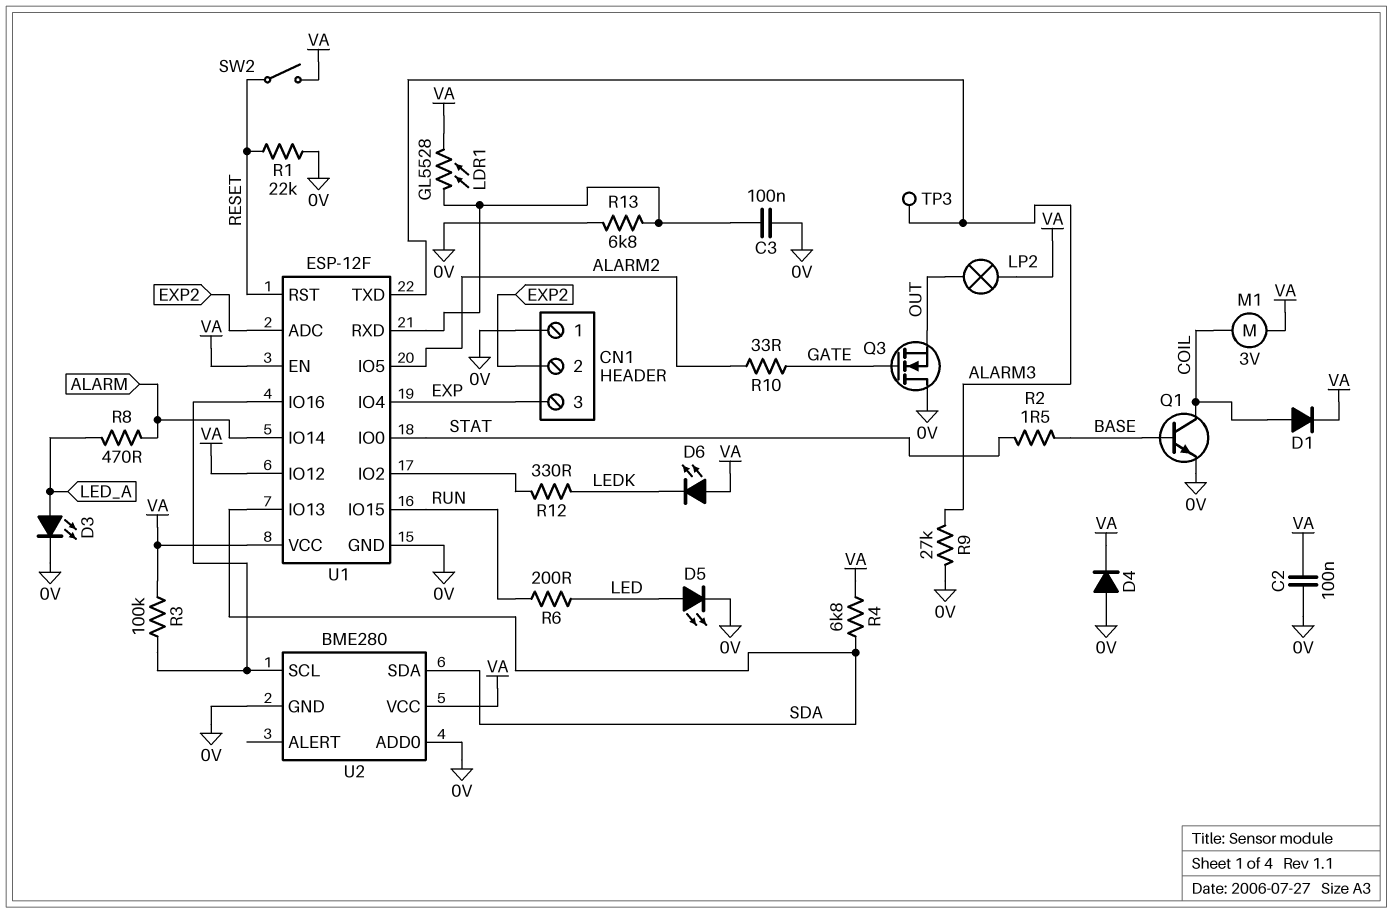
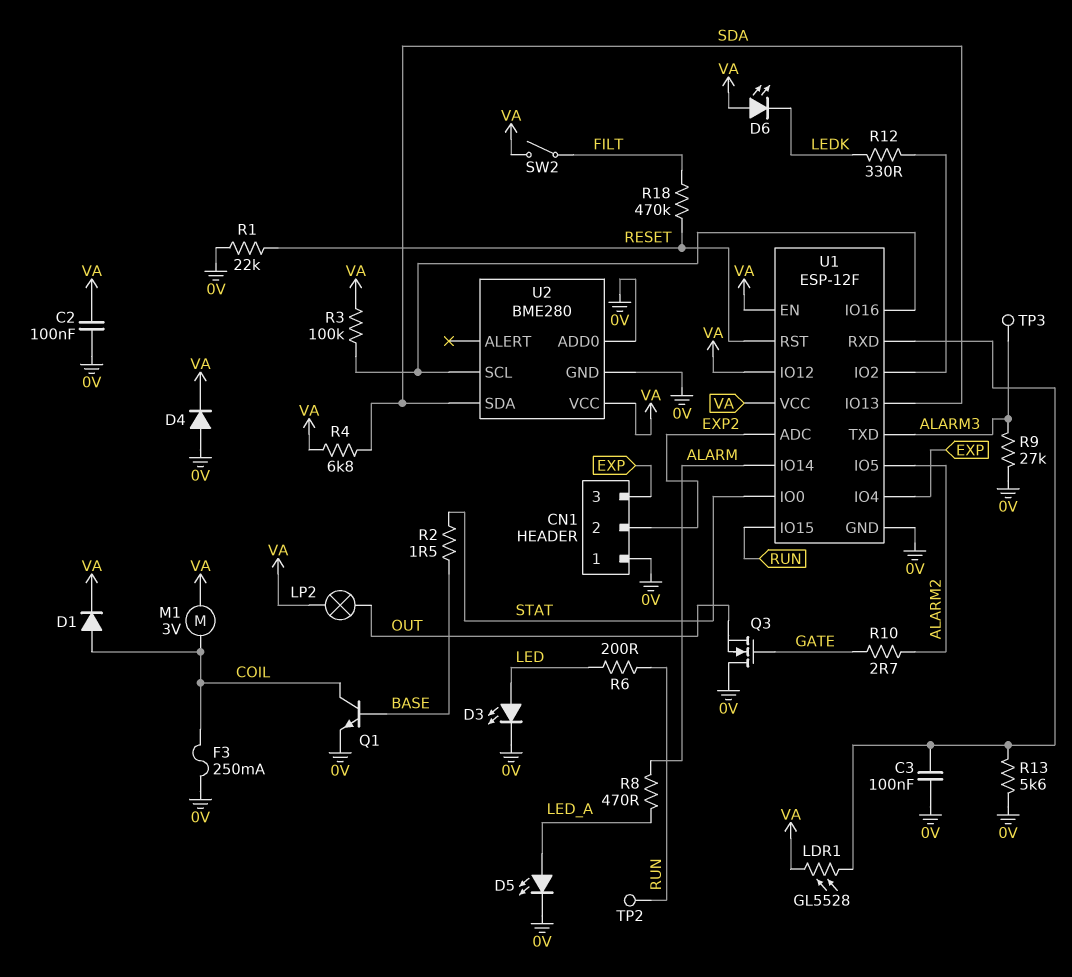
D3: LED (A LED_A, K 0V) -> LED (A LED, K 0V)
D5: LED (A LED, K 0V) -> LED (A LED_A, K 0V)
F3: none -> 250mA (0V, COIL)
R10: 33 (ALARM2, GATE) -> 2.7 (ALARM2, GATE)
R13: 6.8k (0V, U1/RXD) -> 5.6k (0V, U1/RXD)
R18: none -> 470k (FILT, RESET)
SW2: switch (RESET, VA) -> switch (FILT, VA)
TP2: none -> test point (RUN)

